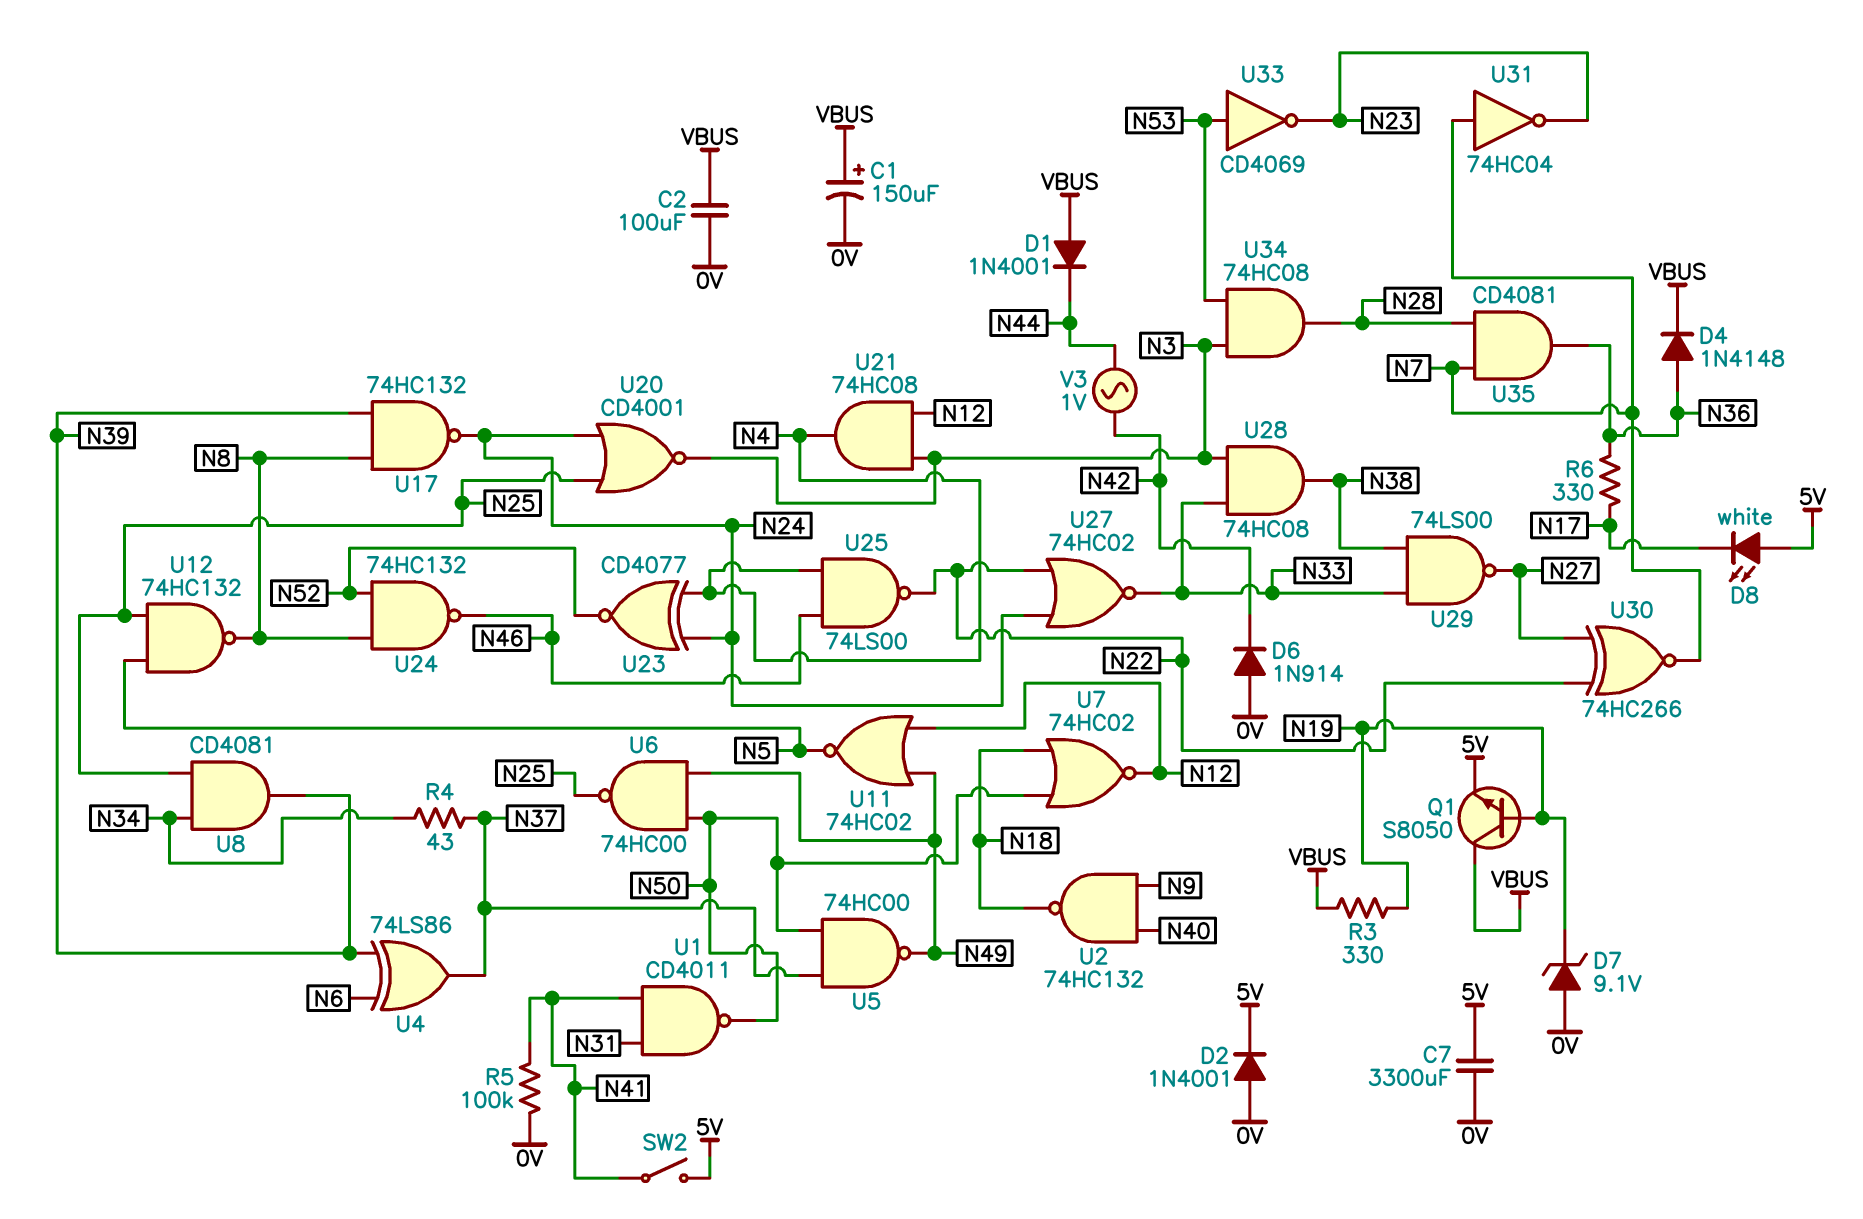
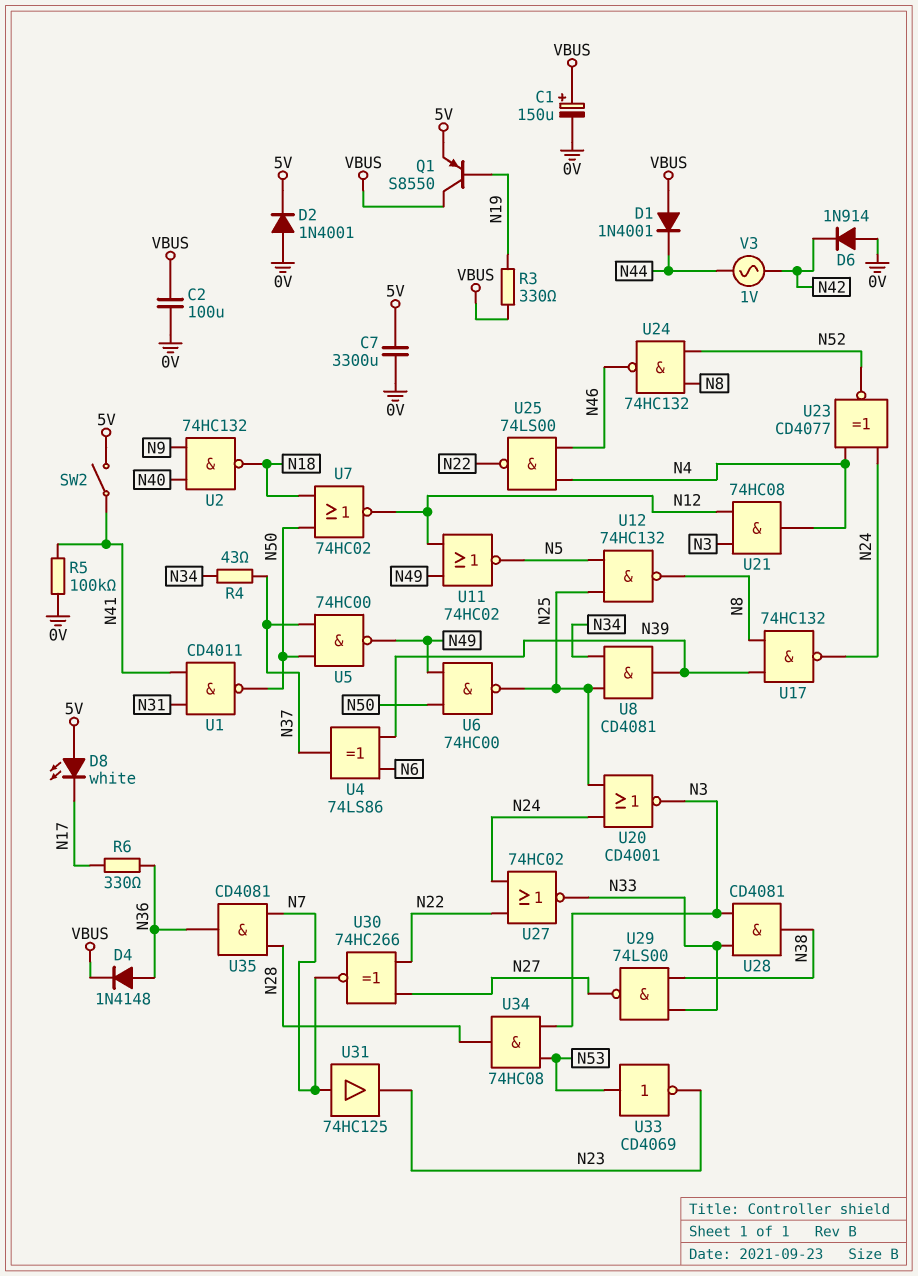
D7: zener 9.1V (A 0V, K N19) -> none
Q1: NPN S8050 (B N19, C VBUS, E 5V) -> PNP S8550 (B N19, C VBUS, E 5V)
U28: AND 74HC08 (in N3, in N33, out N38) -> AND CD4081 (in N3, in N33, out N38)
U31: NOT 74HC04 (in N7, out N23) -> buffer 74HC125 (in N7, out N23)

